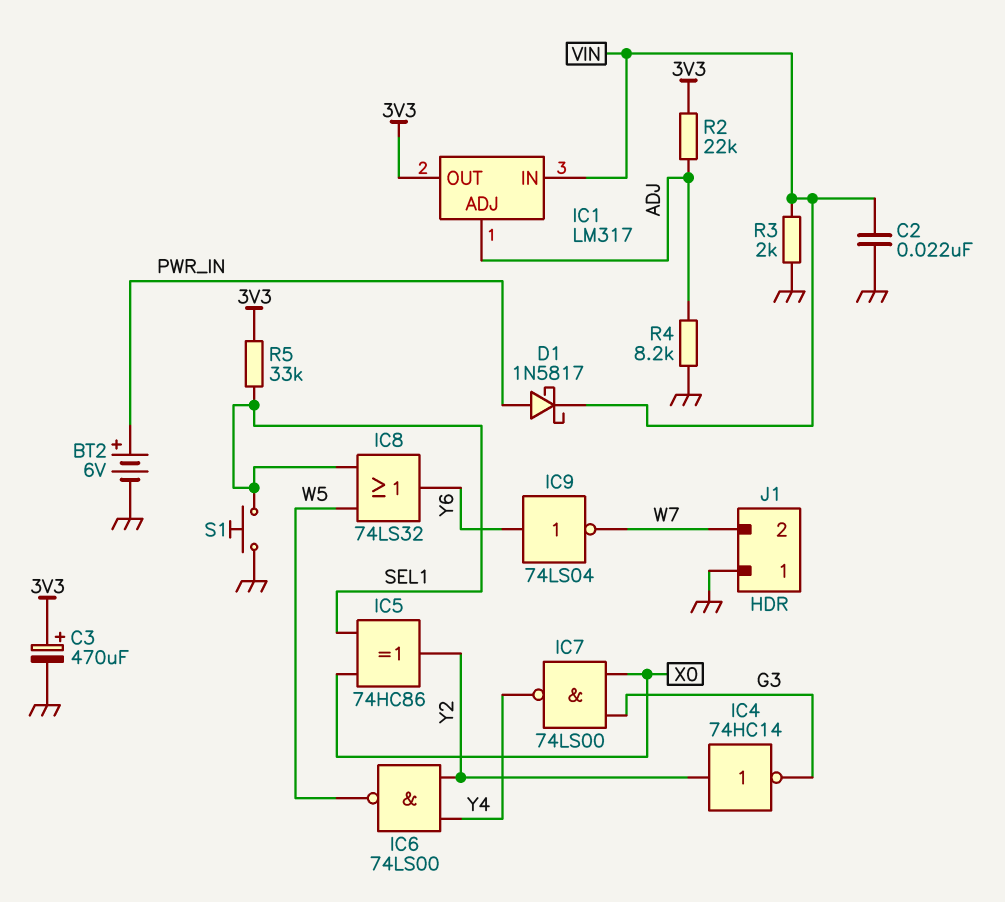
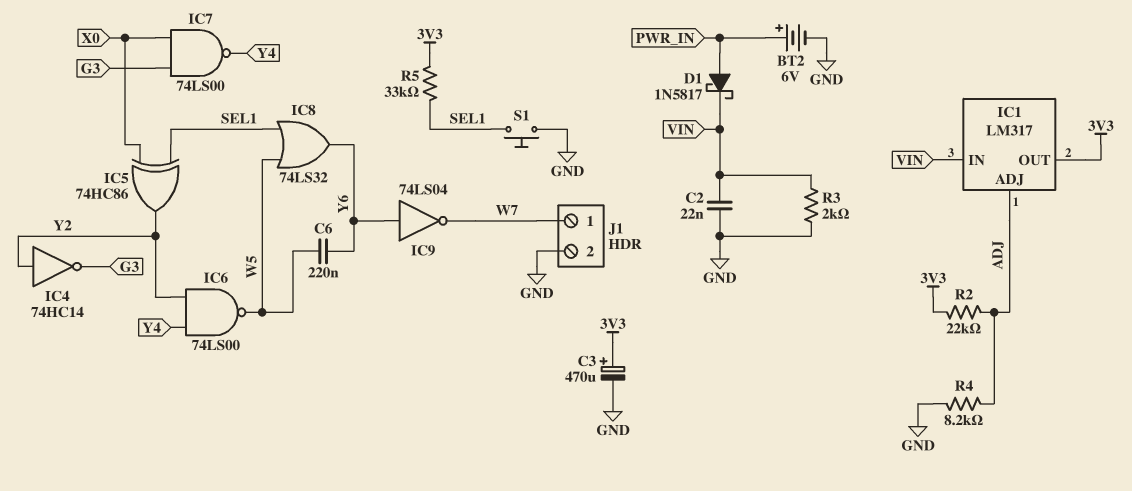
C6: none -> 220nF (W5, Y6)
J1 pin 1: GND -> W7
J1 pin 2: W7 -> GND

